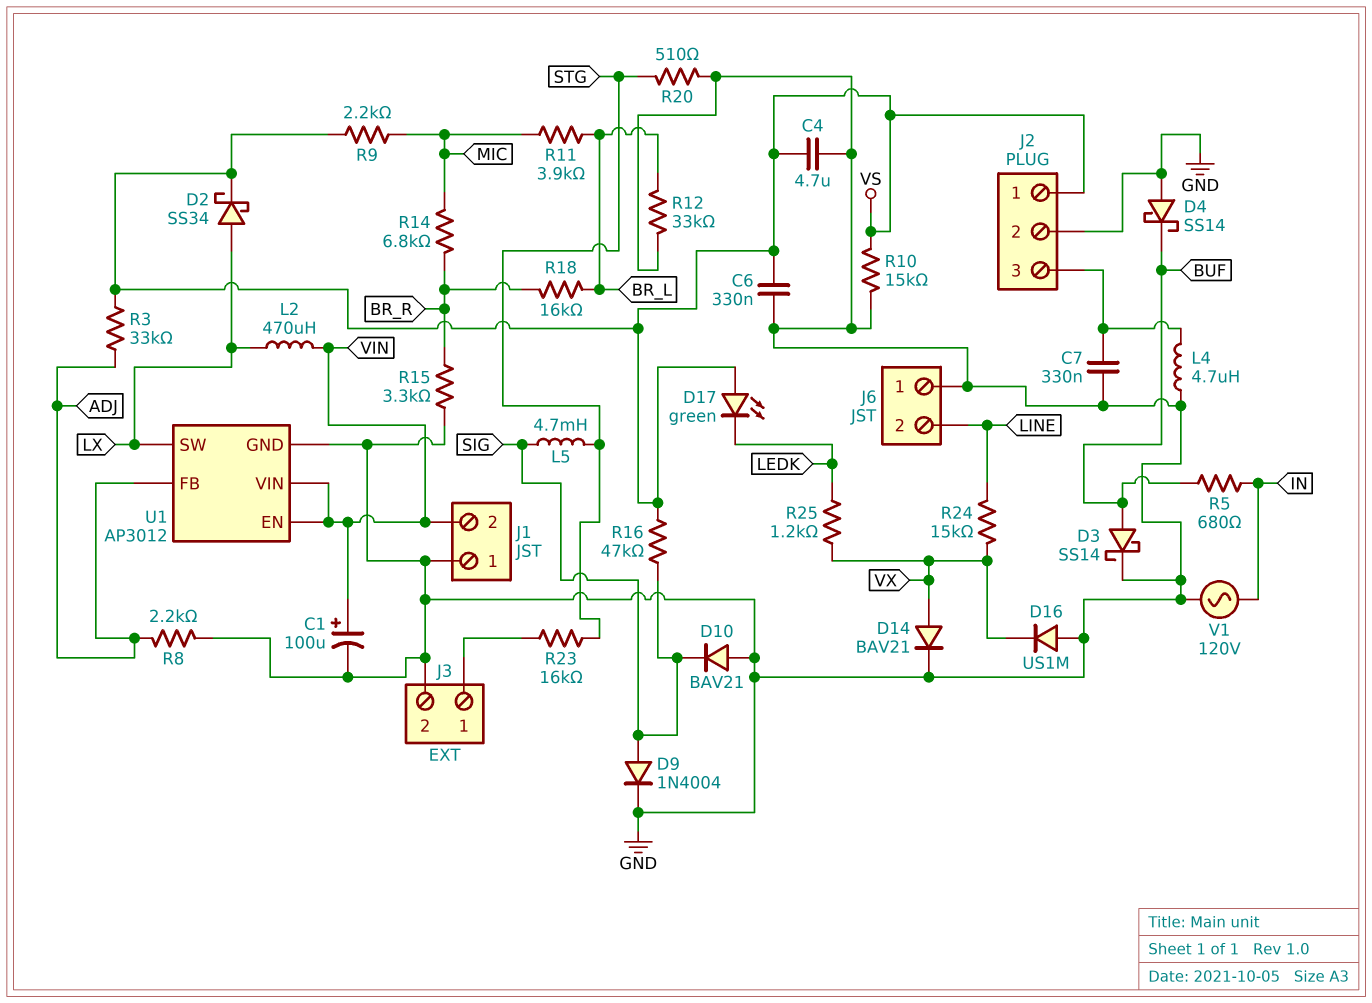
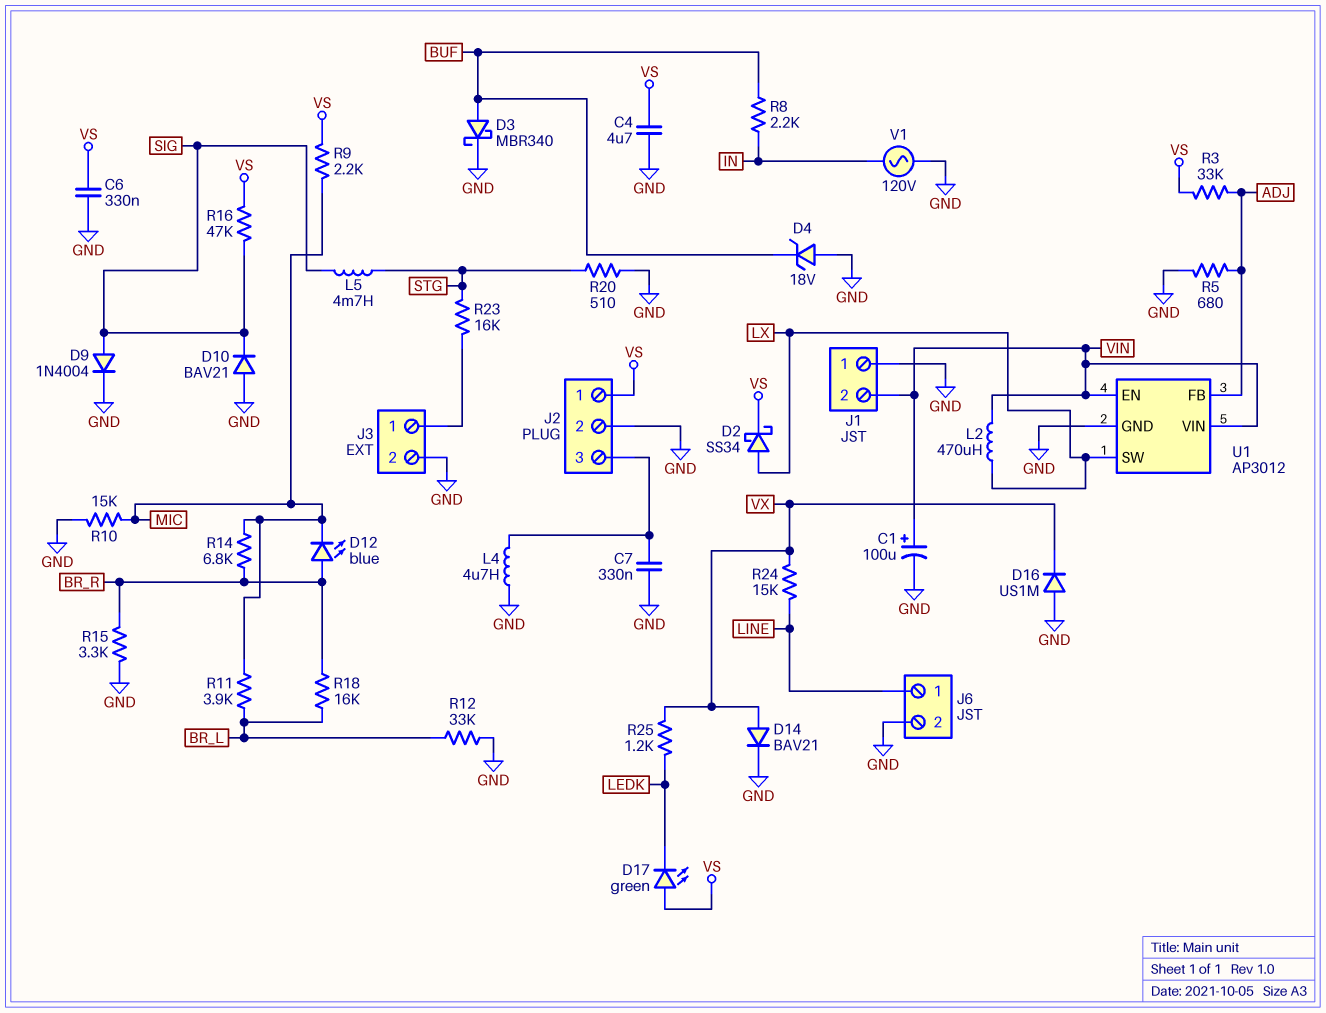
D3: schottky SS14 (A BUF, K GND) -> schottky MBR340 (A BUF, K GND)
D4: schottky SS14 (A GND, K BUF) -> zener 18V (A GND, K BUF)
D12: none -> LED blue (A BR_R, K MIC)
J6 pin 1: GND -> LINE
J6 pin 2: LINE -> GND
R5: 680 (BUF, IN) -> 680 (ADJ, GND)
R8: 2.2k (ADJ, GND) -> 2.2k (BUF, IN)
R10: 15k (GND, VS) -> 15k (GND, MIC)

